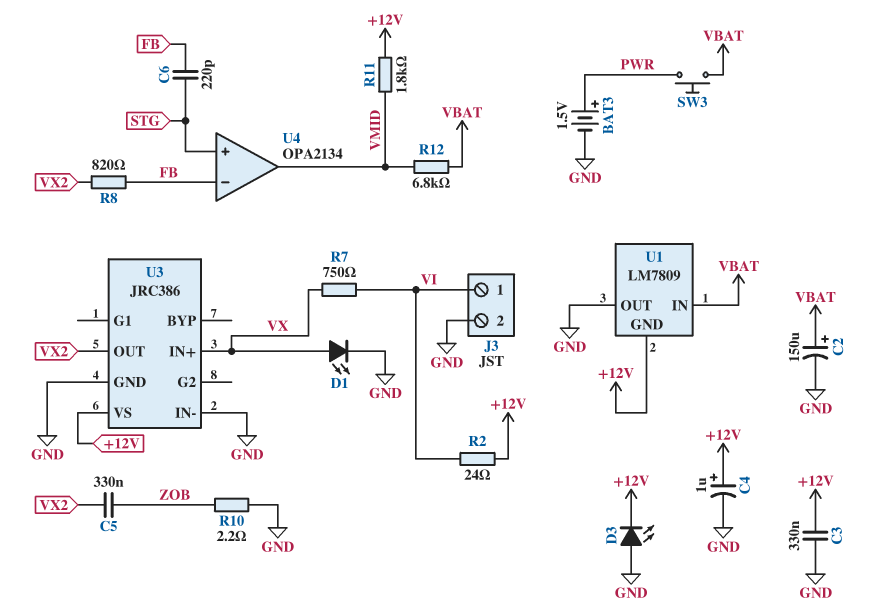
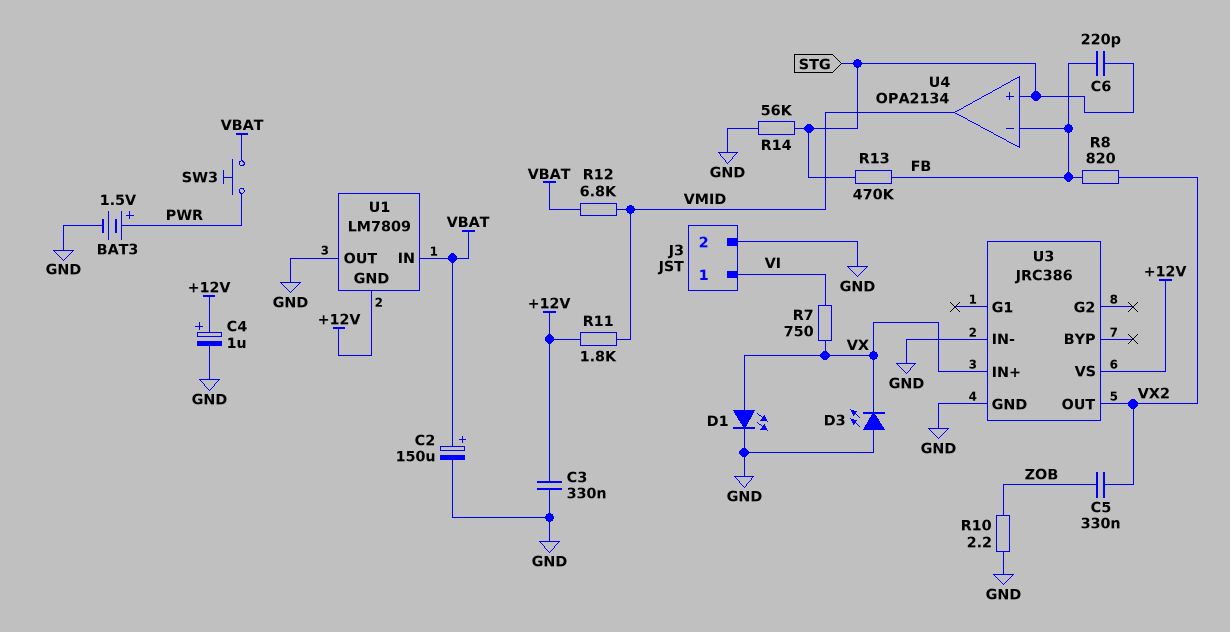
D3: LED (A GND, K +12V) -> LED (A GND, K VX)
R2: 24 (+12V, VI) -> none
R13: none -> 470k (FB, STG)
R14: none -> 56k (GND, STG)

